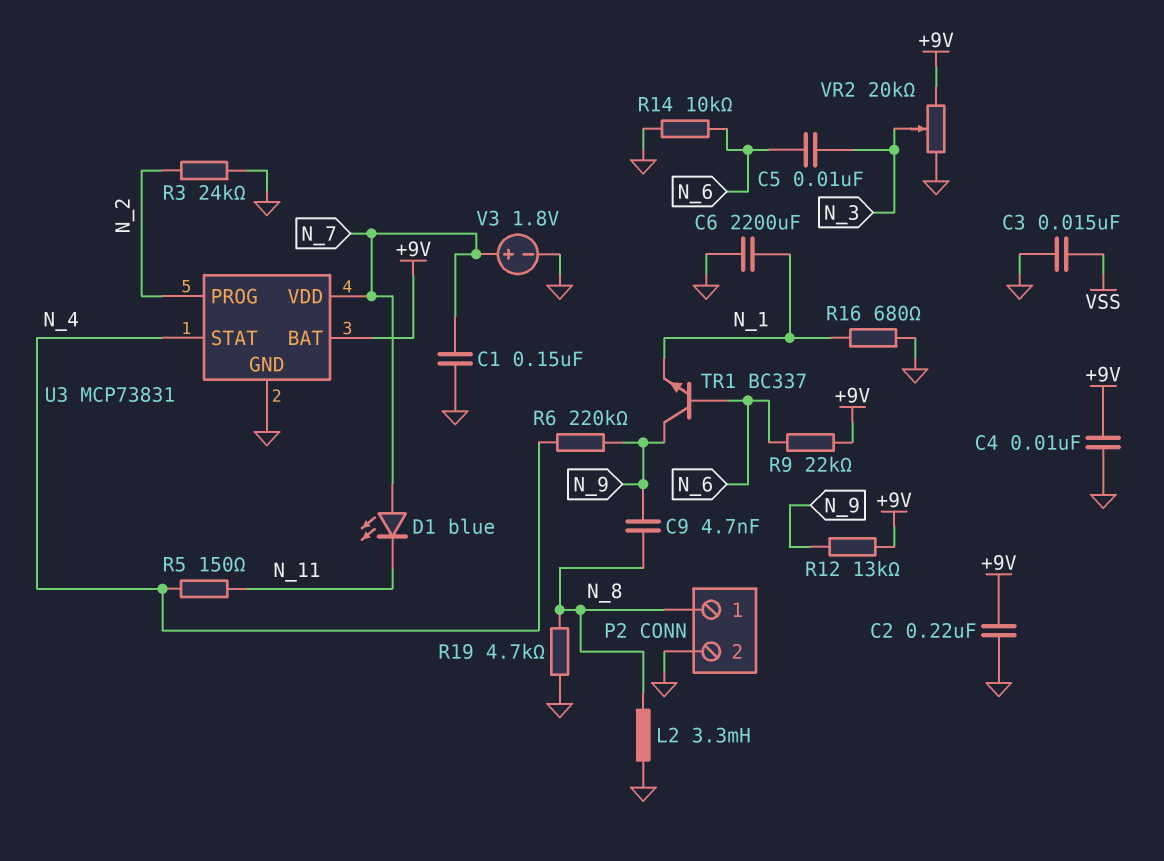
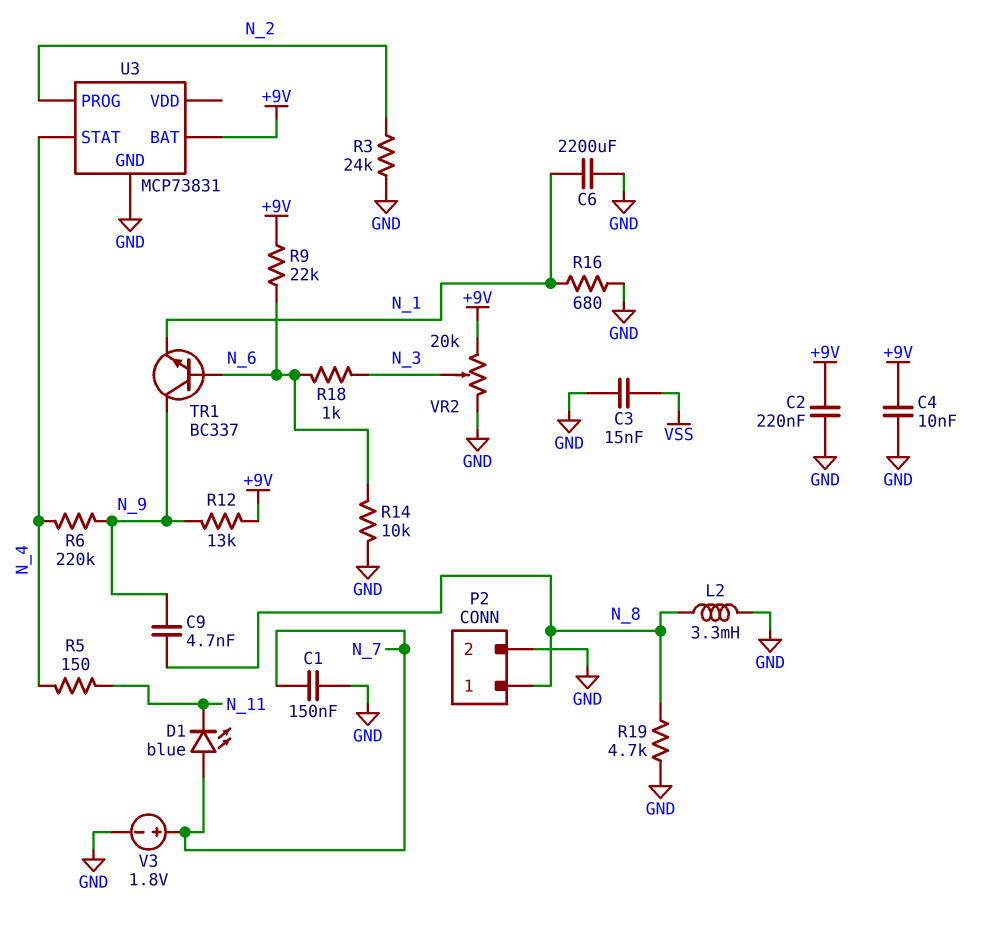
C5: 10nF (N_3, N_6) -> none
R18: none -> 1k (N_3, N_6)
U3 pin VDD: N_7 -> none

